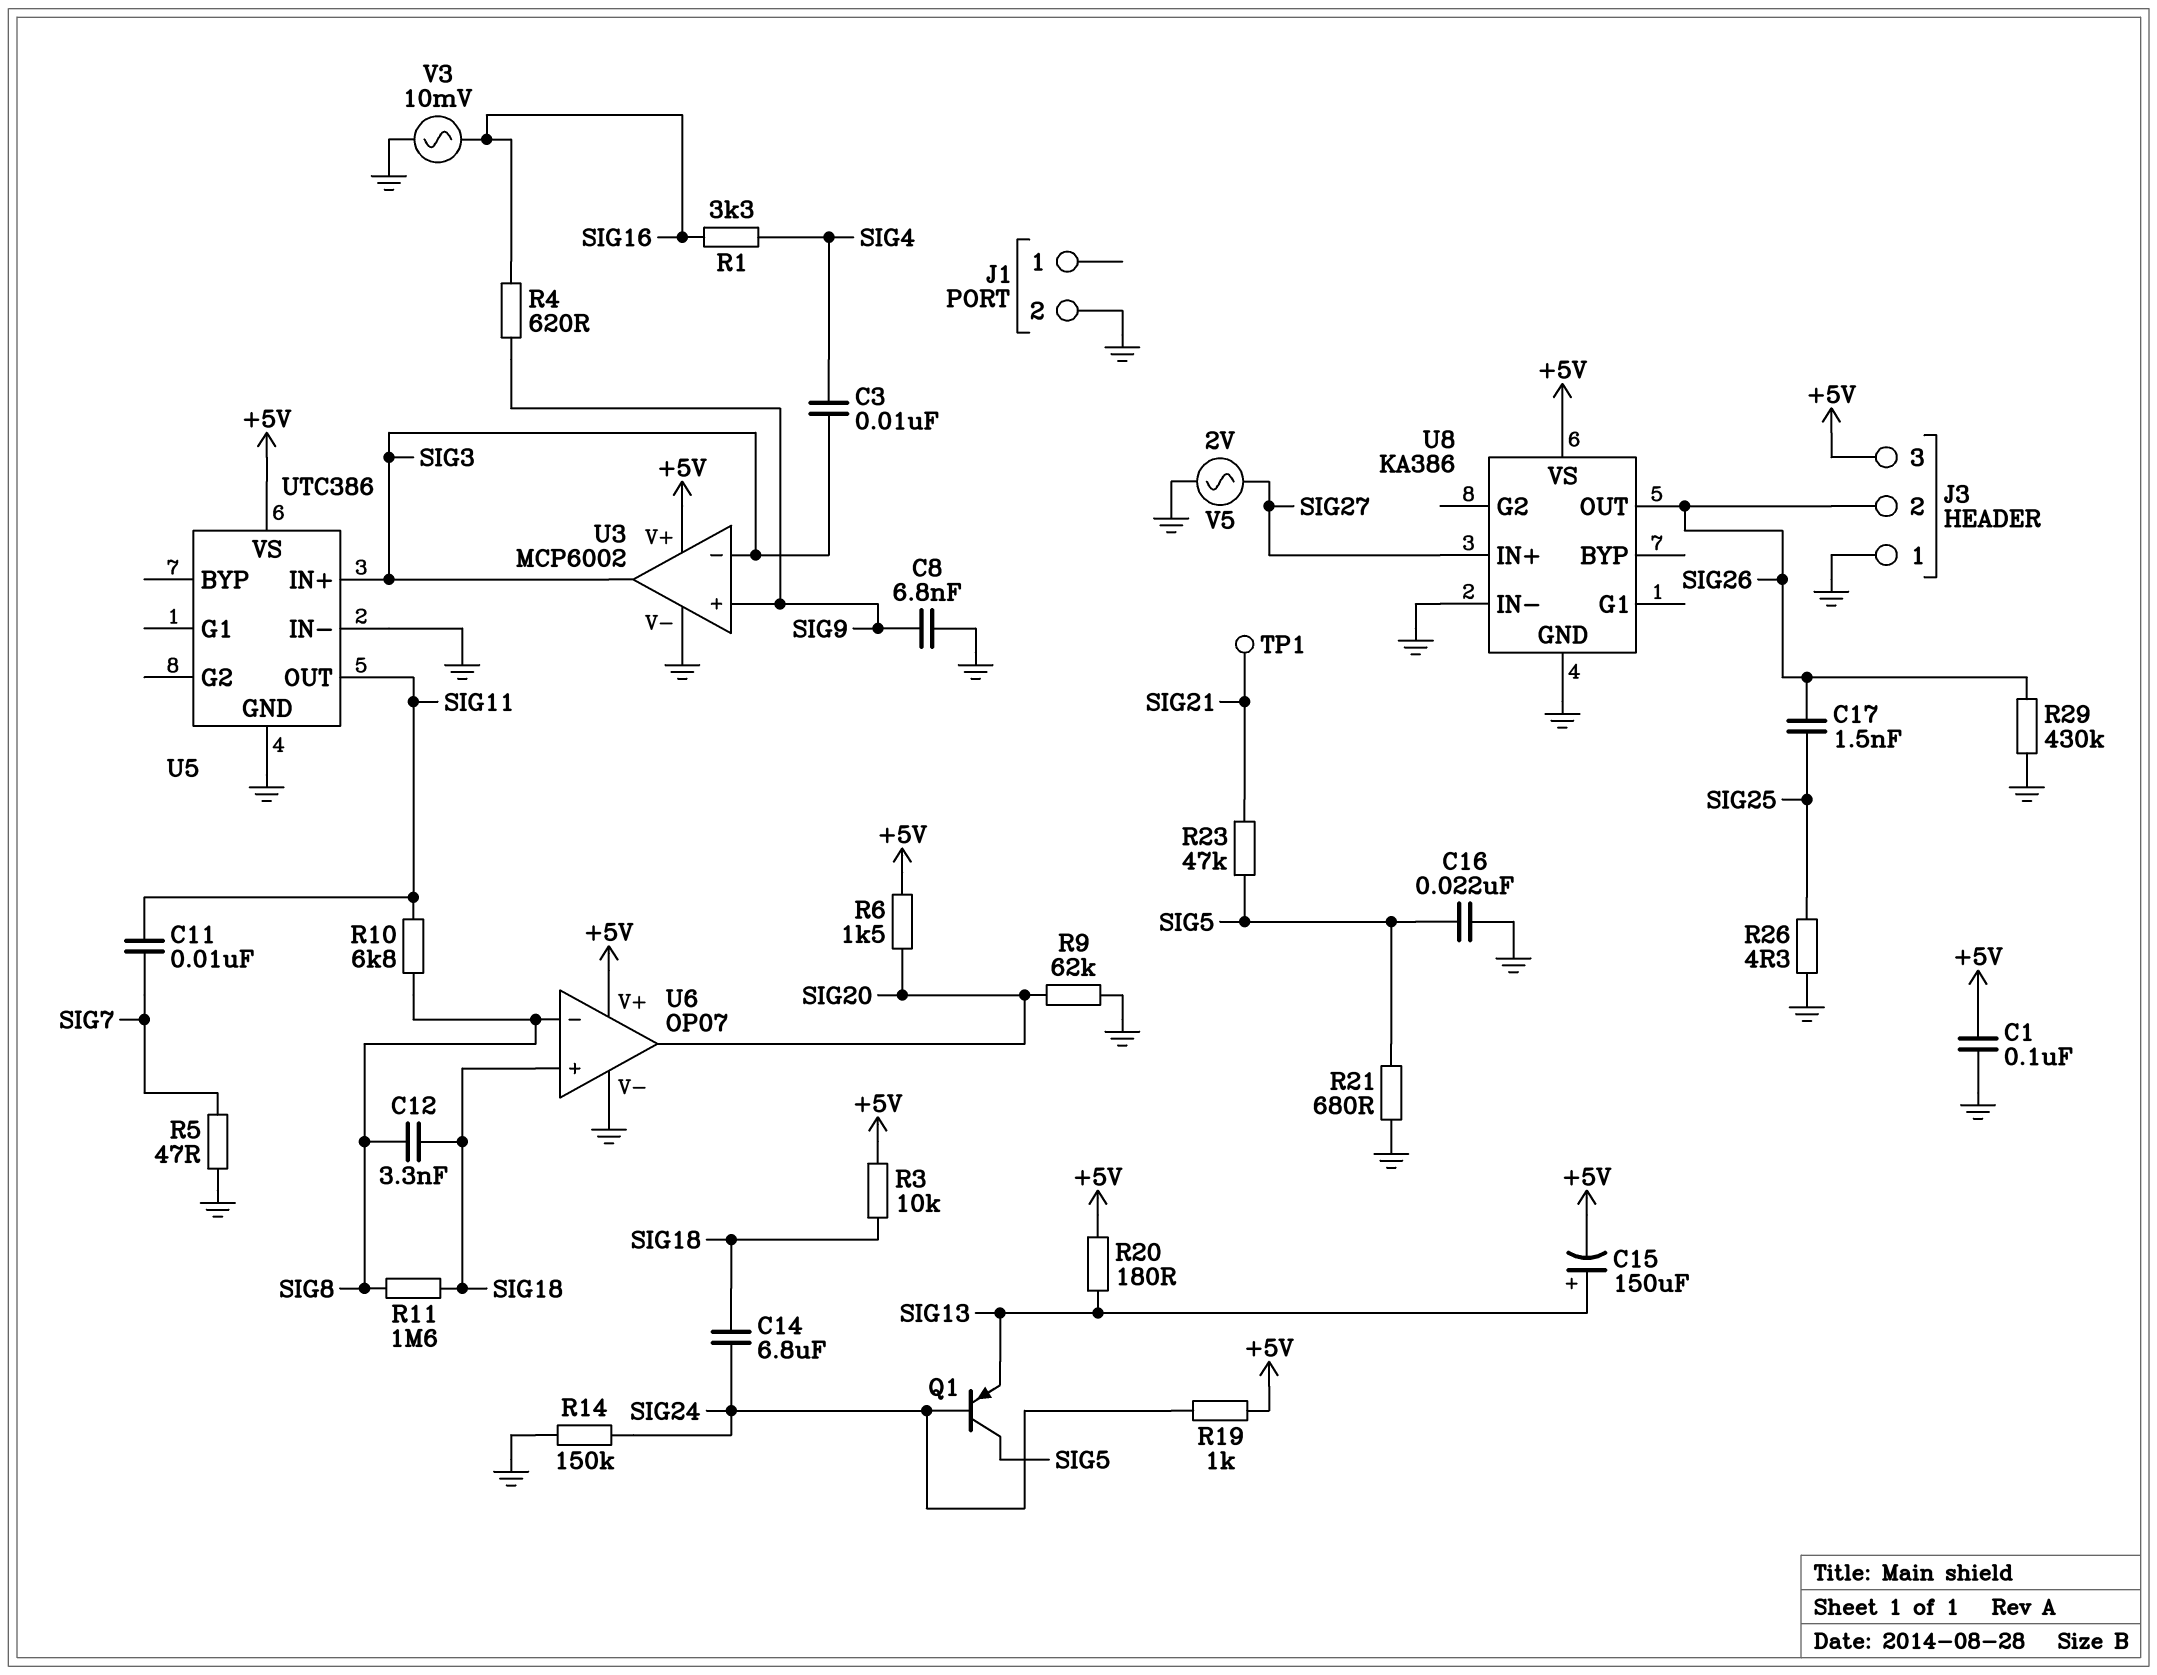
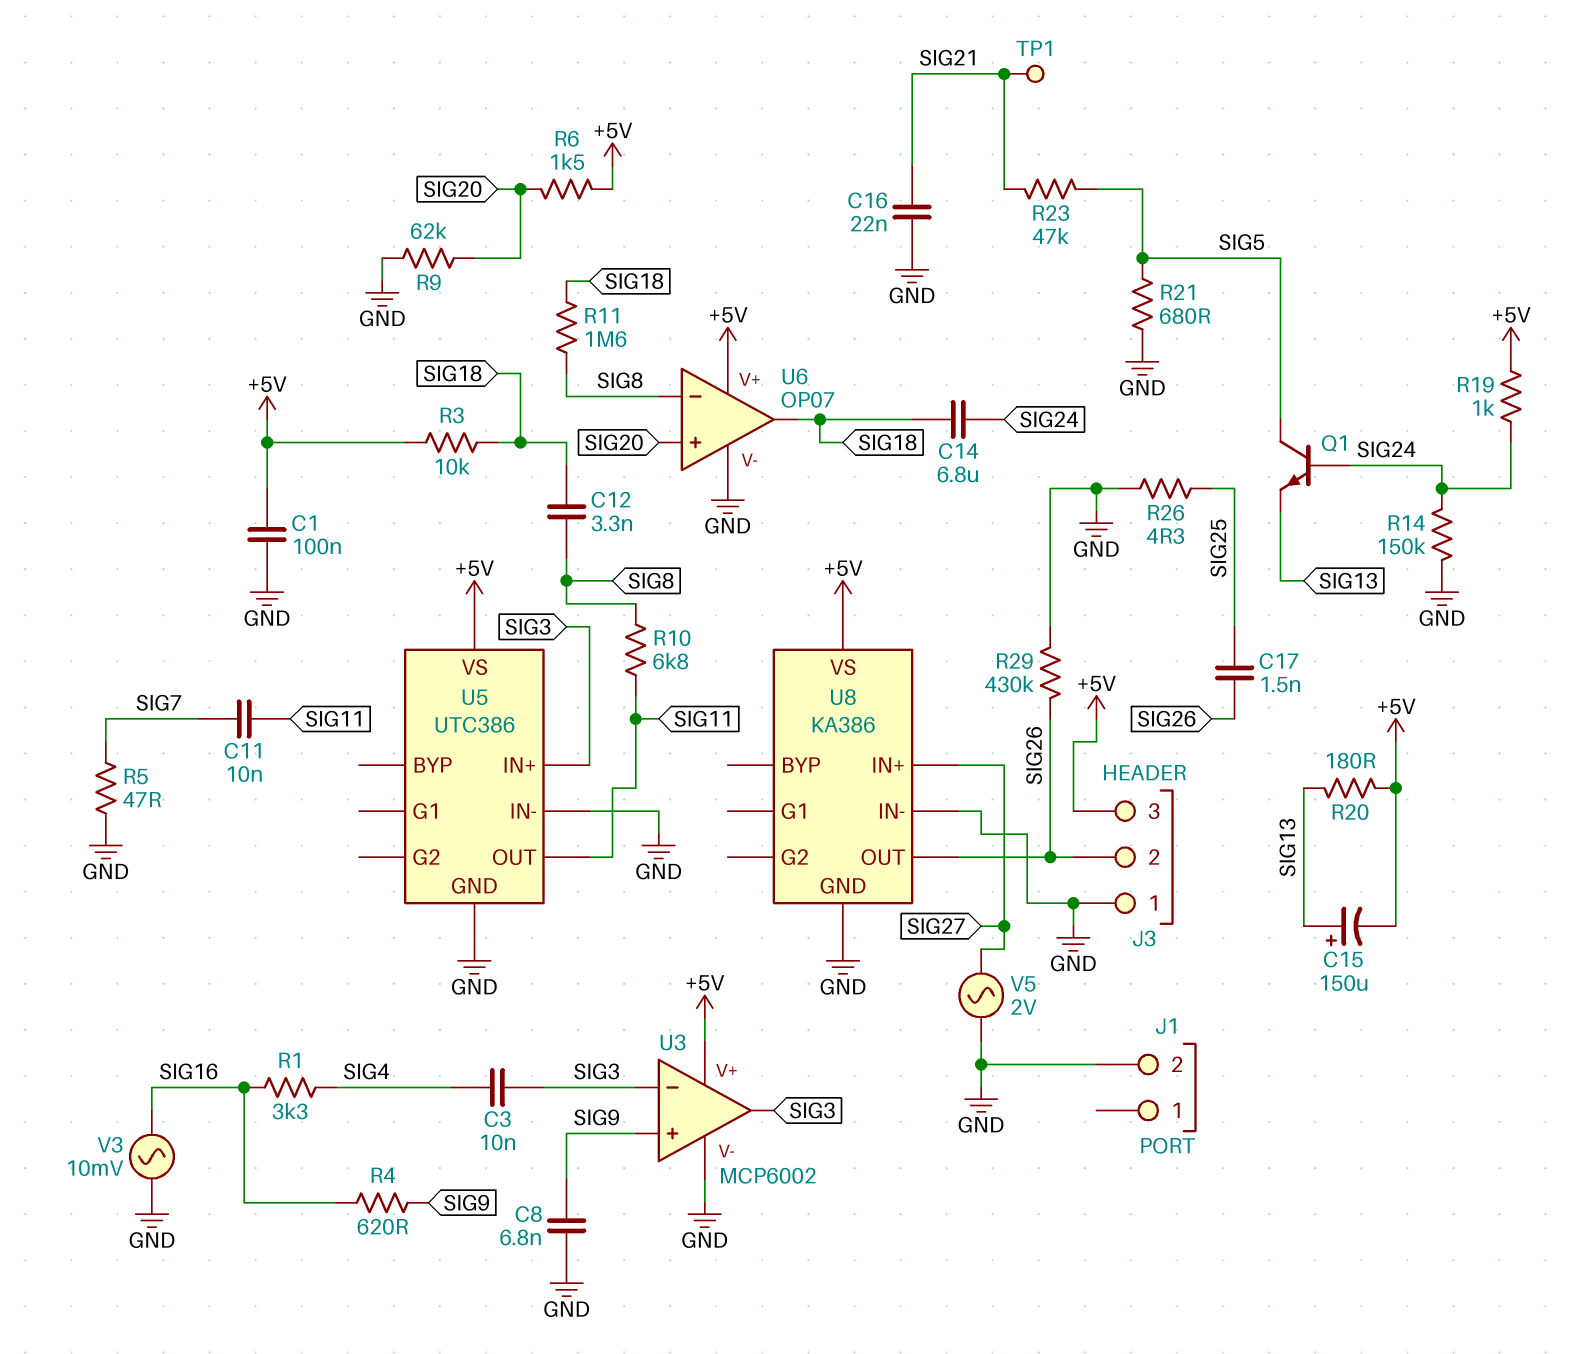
C16: 22nF (GND, SIG5) -> 22nF (GND, SIG21)
Q1: PNP (B SIG24, C SIG5, E SIG13) -> NPN (B SIG24, C SIG5, E SIG13)
U6 pin in+: SIG18 -> SIG20
U6 pin out: SIG20 -> SIG18

